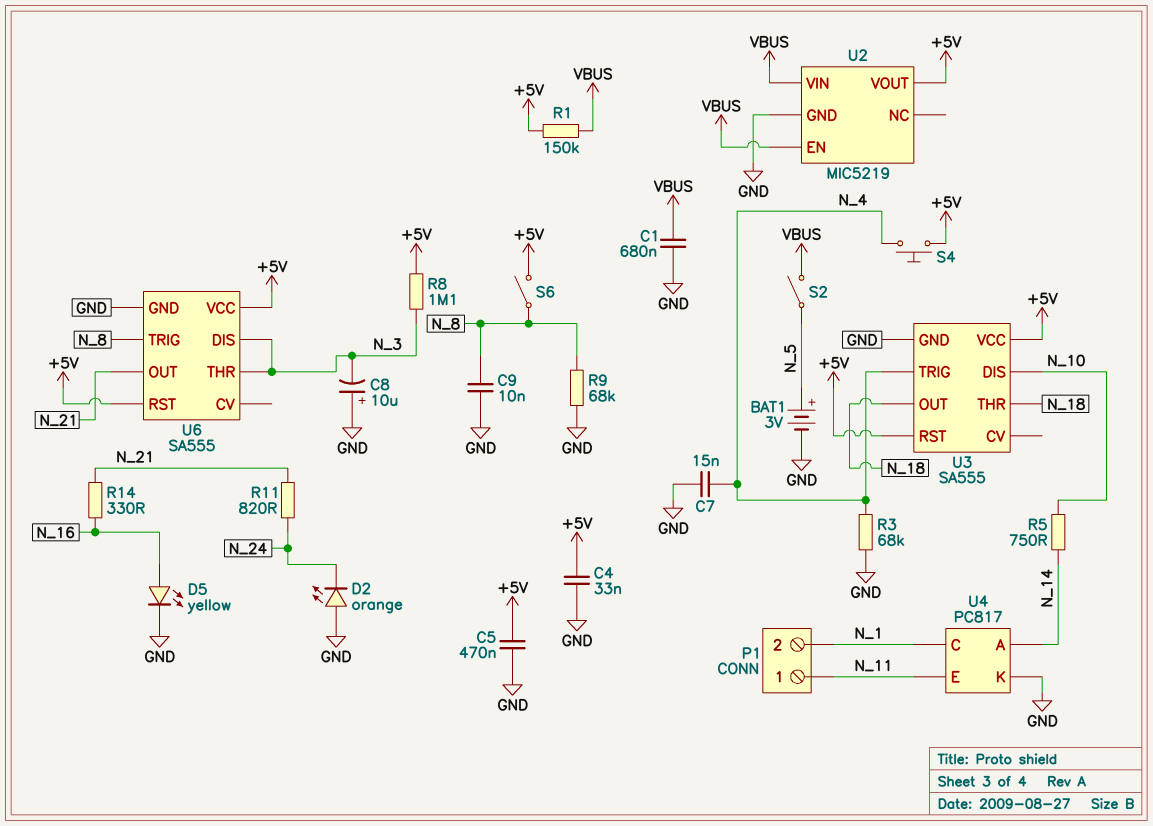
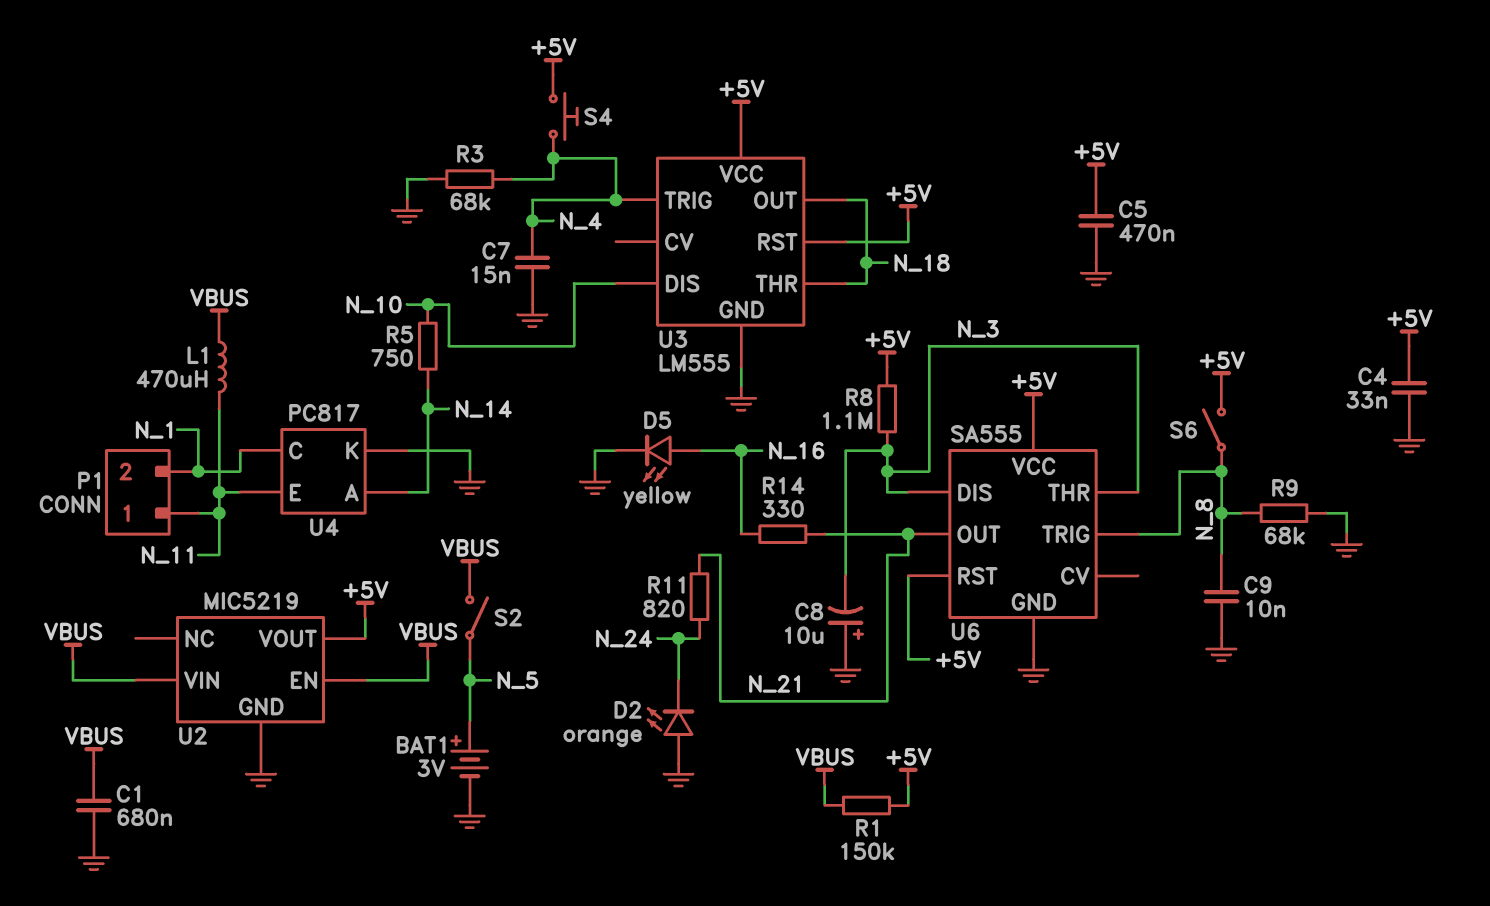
L1: none -> 470uH (N_11, VBUS)
U3: SA555 -> LM555

